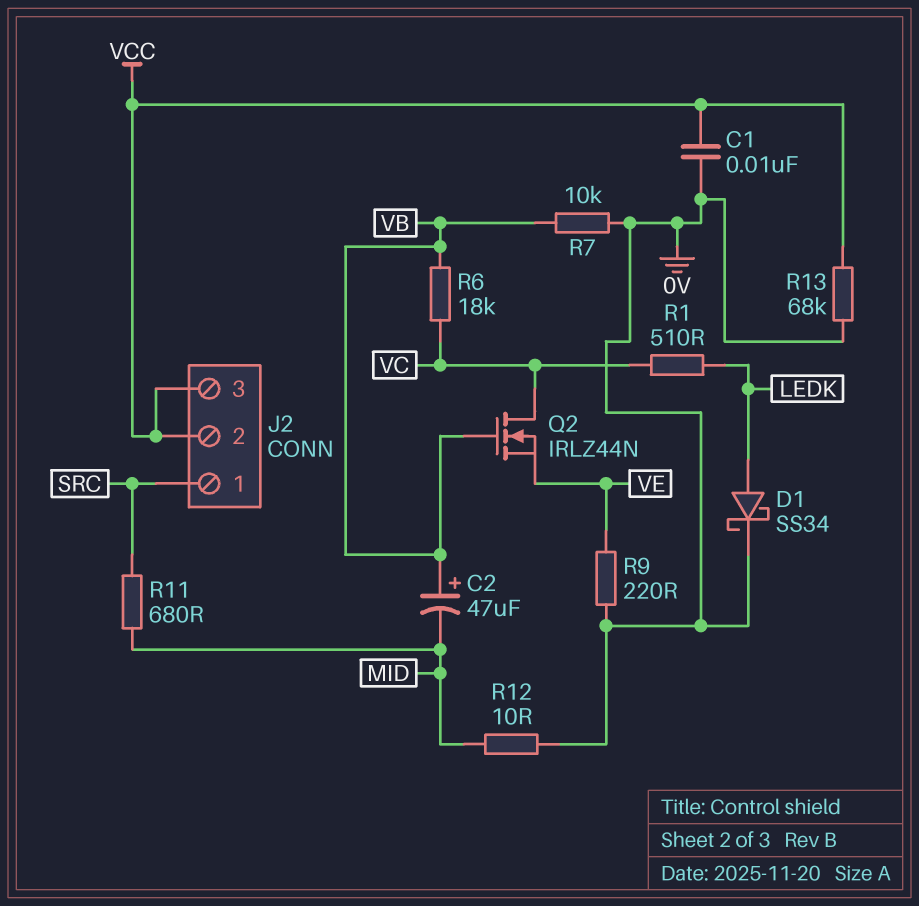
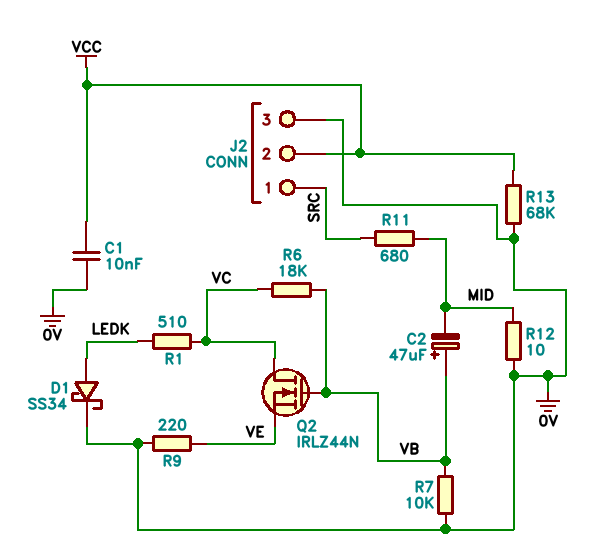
J2 pin 3: VCC -> 0V

